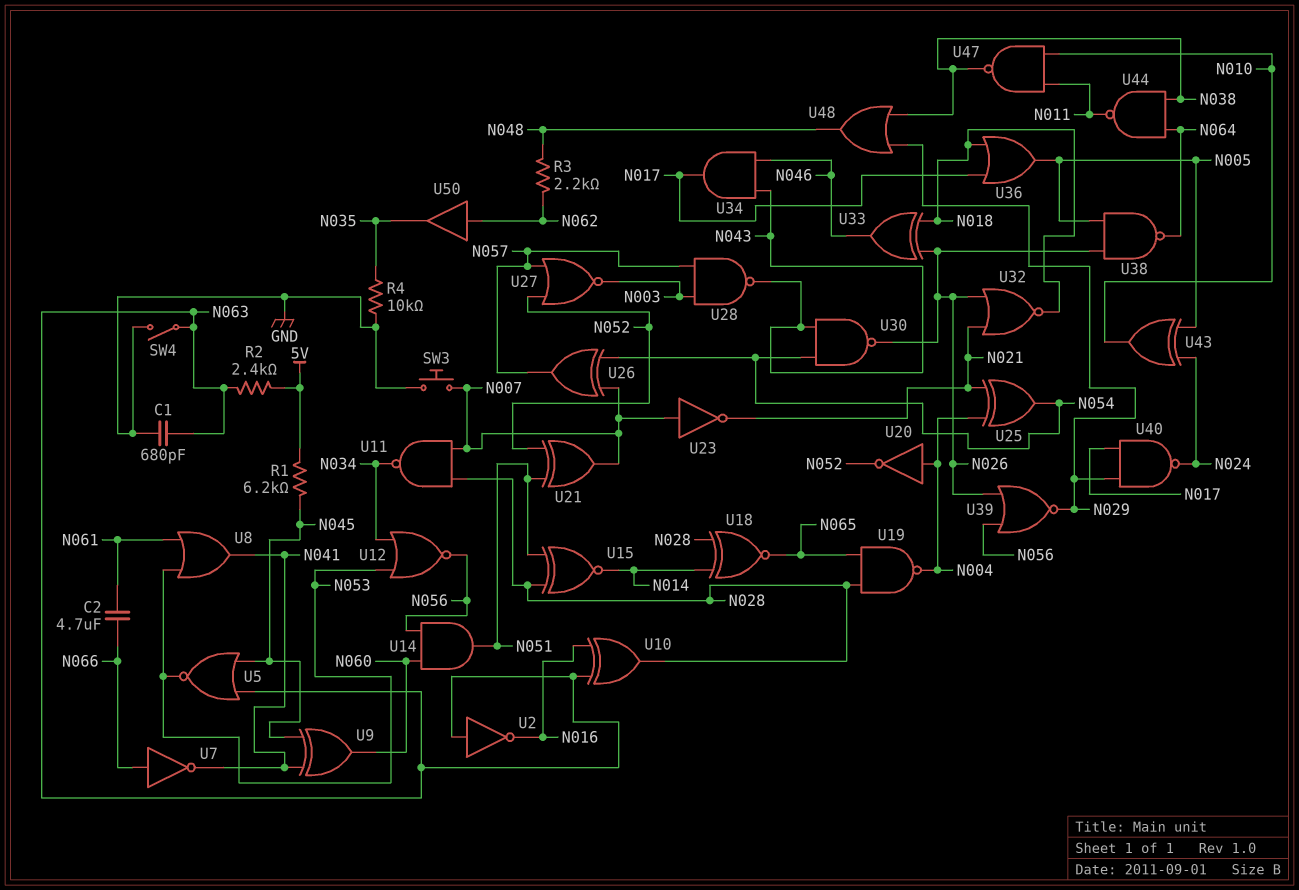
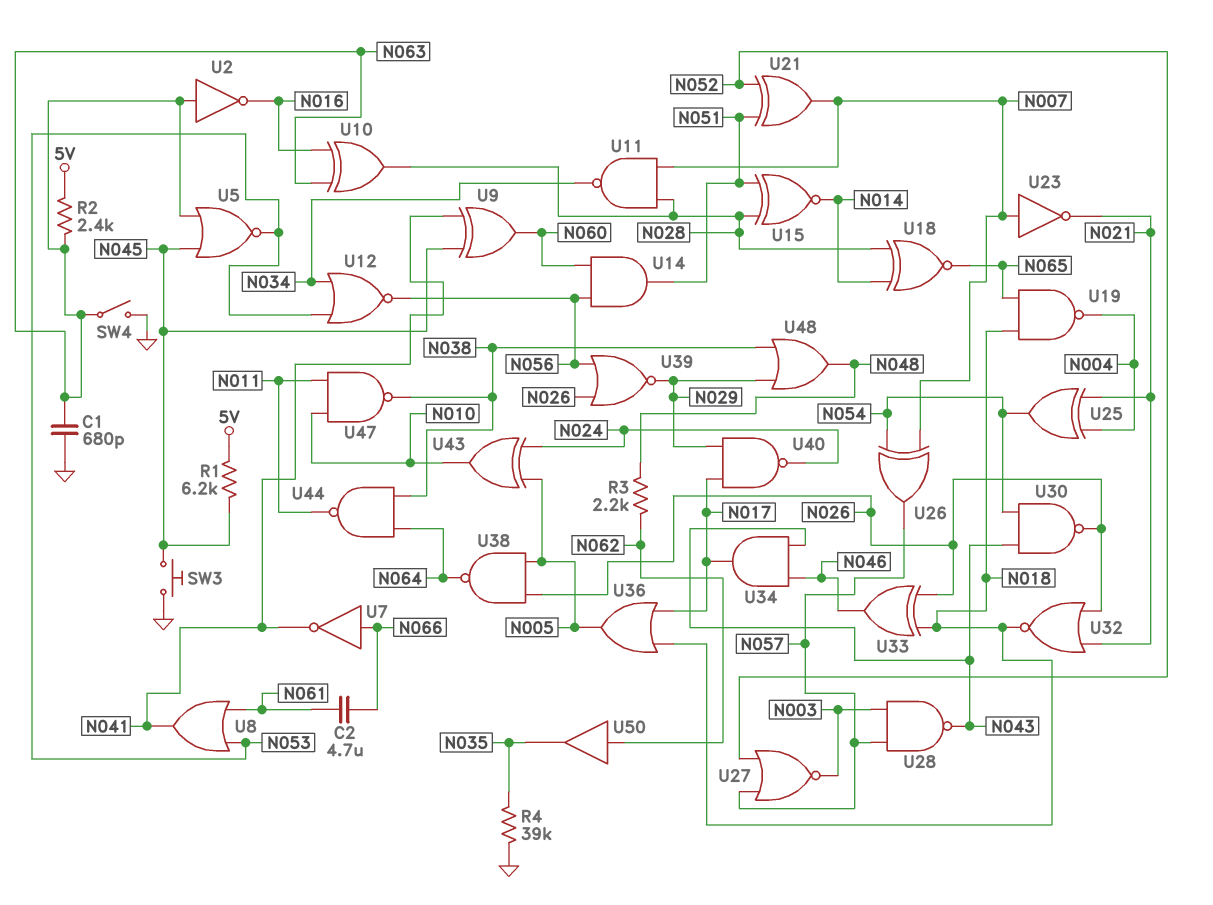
R4: 10k (GND, N035) -> 39k (GND, N035)
SW3: button (GND, N007) -> button (GND, N045)
U19: NAND (in N028, in N065, out N004) -> NAND (in N018, in N065, out N004)
U20: NOT (in N004, out N052) -> none

